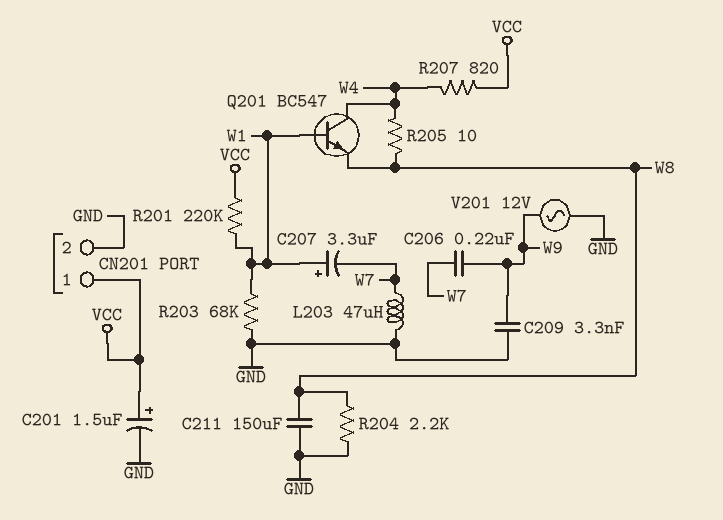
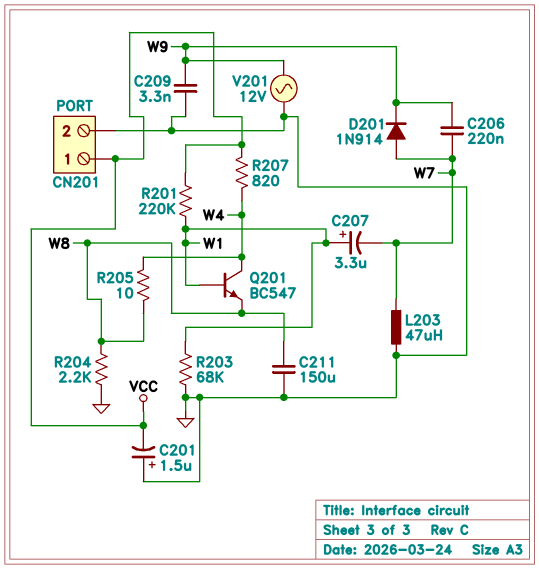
C201: 1.5uF (plus VCC, minus GND) -> 1.5uF (plus GND, minus VCC)
D201: none -> diode 1N914 (A W7, K W9)

